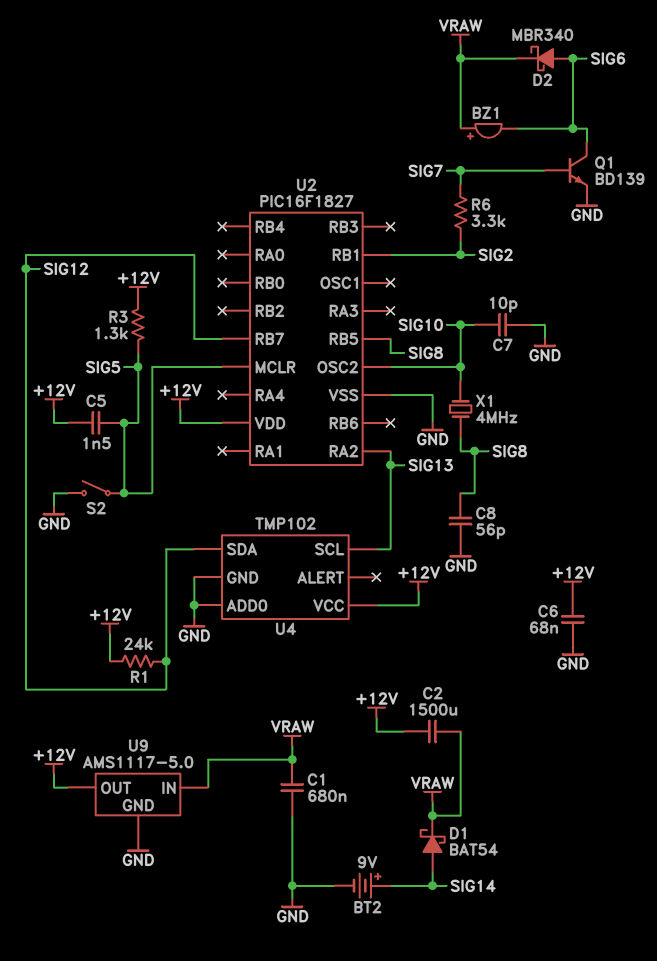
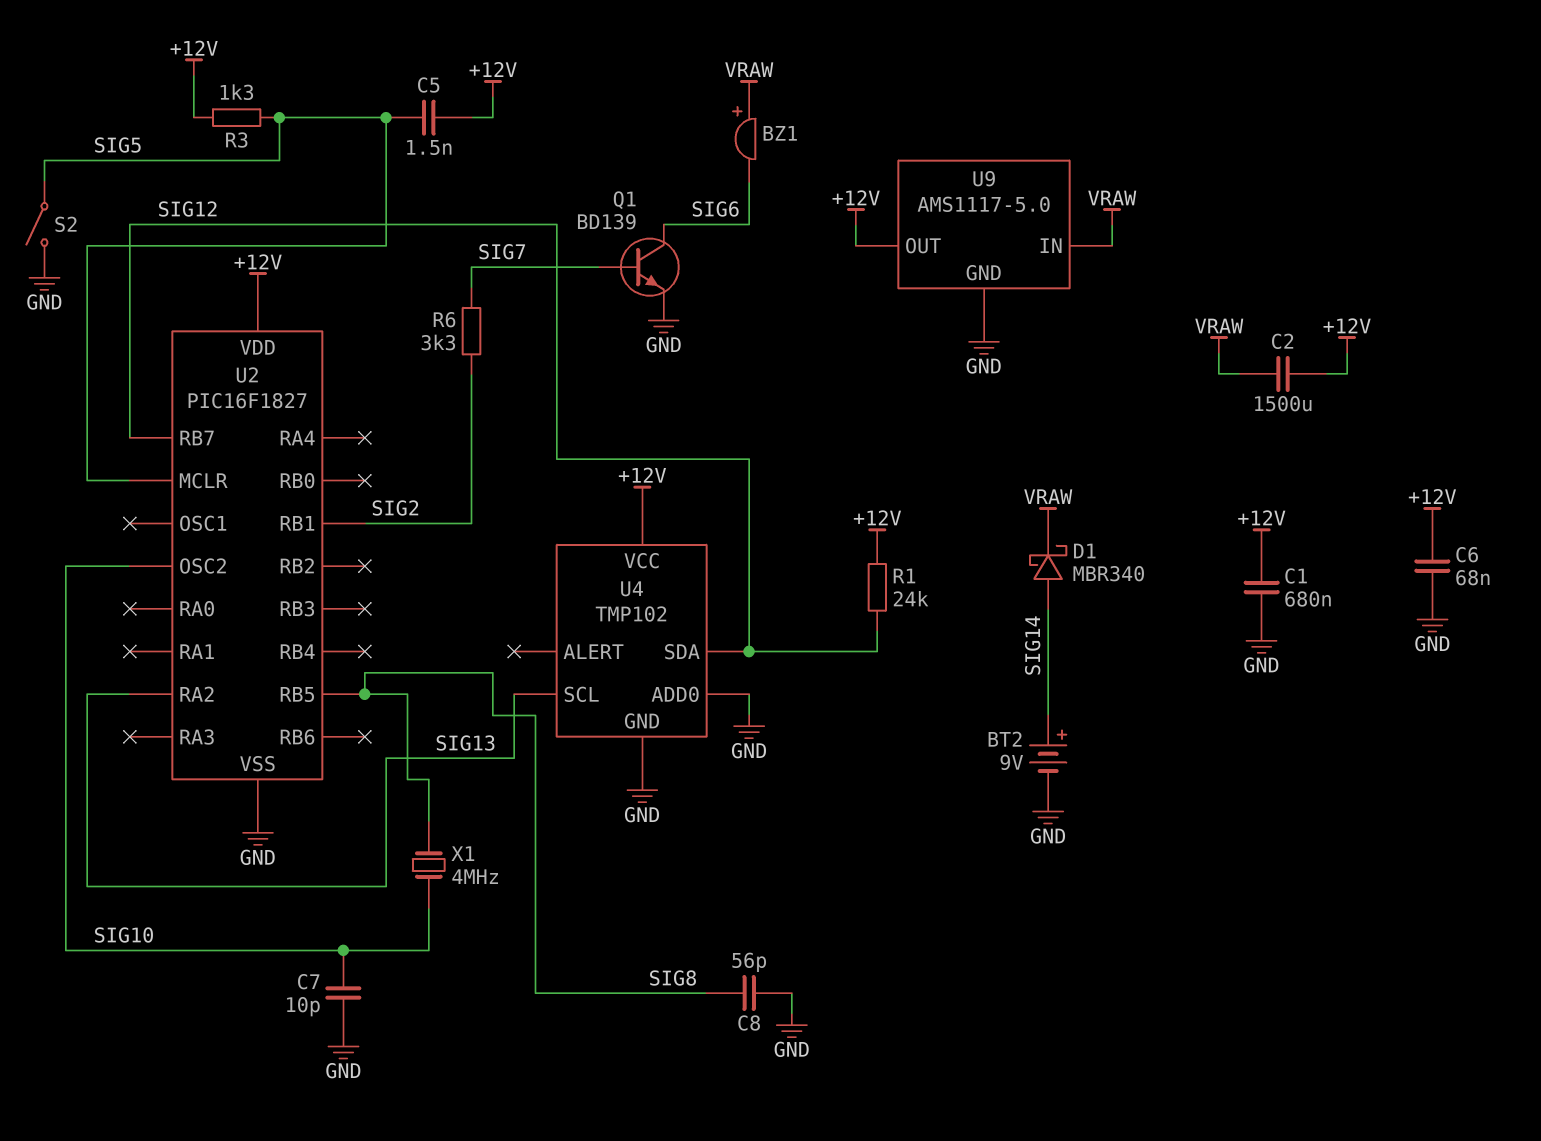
C1: 680nF (GND, VRAW) -> 680nF (+12V, GND)
D1: schottky BAT54 (A SIG14, K VRAW) -> schottky MBR340 (A SIG14, K VRAW)
D2: schottky MBR340 (A SIG6, K VRAW) -> none

